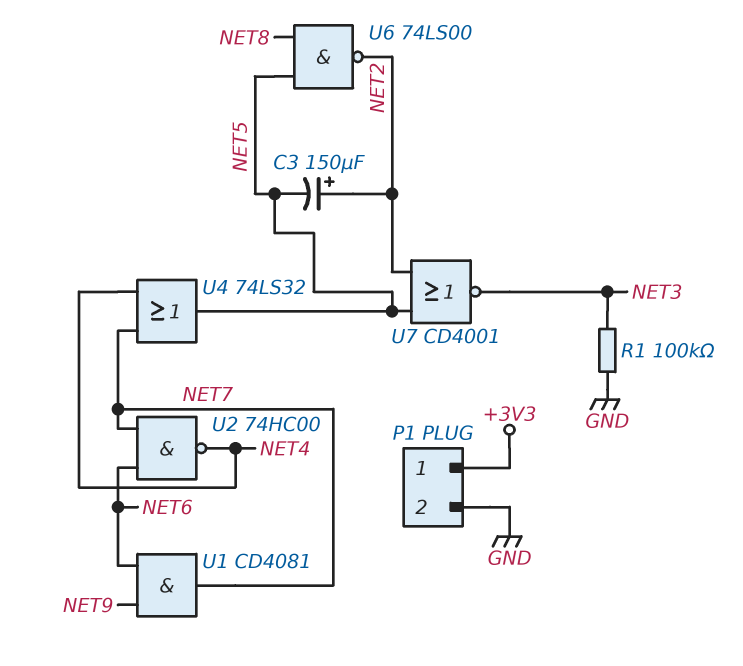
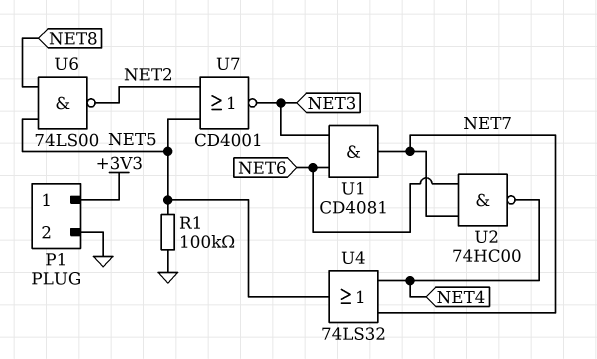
C3: 150uF (plus NET2, minus NET5) -> none
R1: 100k (GND, NET3) -> 100k (GND, NET5)
U1: AND CD4081 (in NET6, in NET9, out NET7) -> AND CD4081 (in NET3, in NET6, out NET7)

